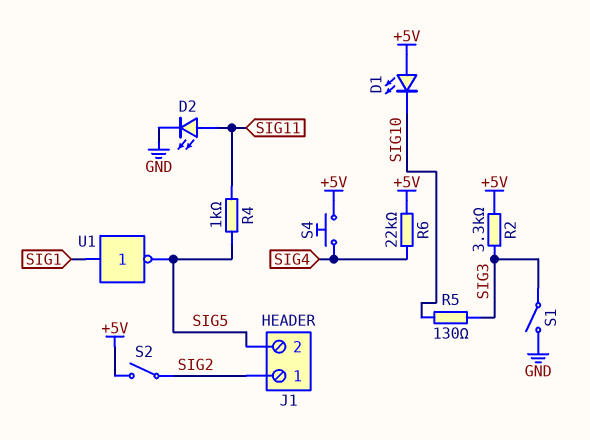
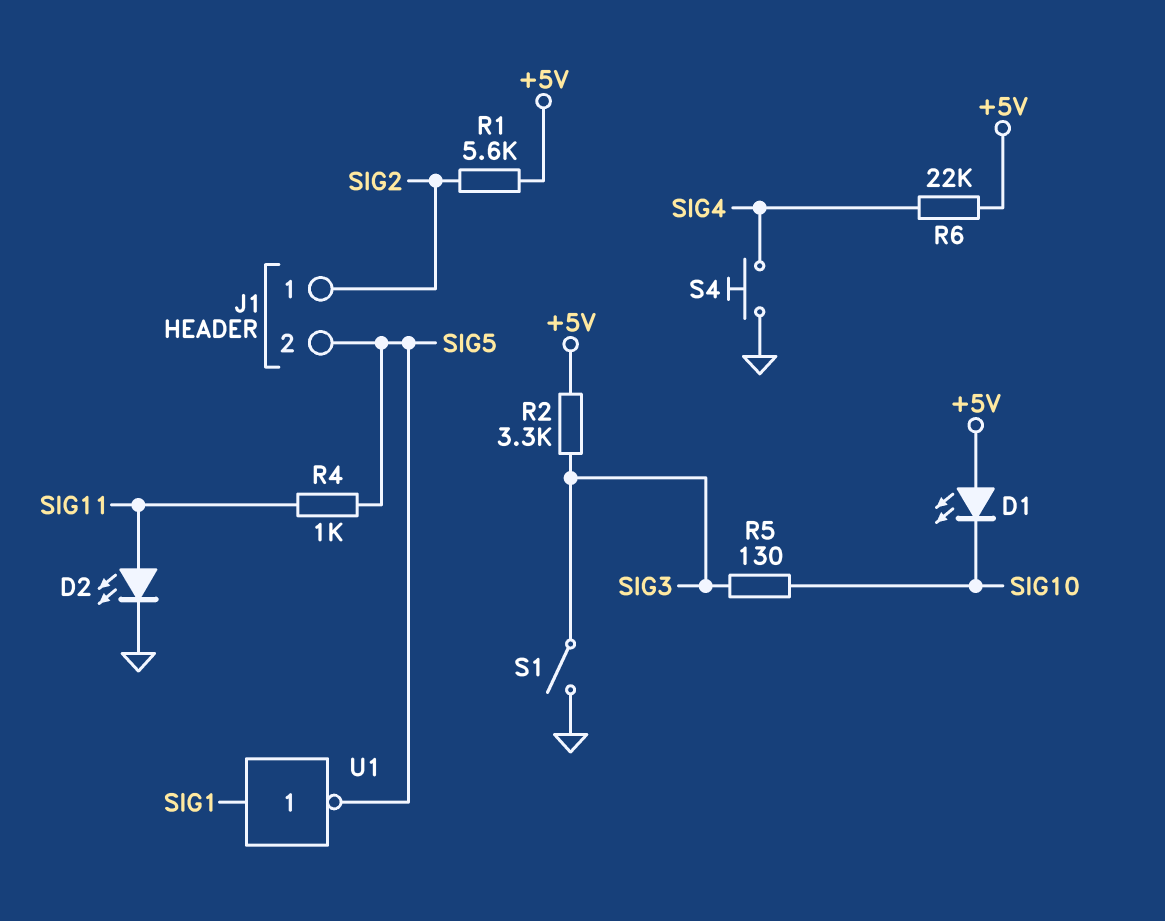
R1: none -> 5.6k (+5V, SIG2)
S2: switch (+5V, SIG2) -> none
S4: button (+5V, SIG4) -> button (GND, SIG4)

